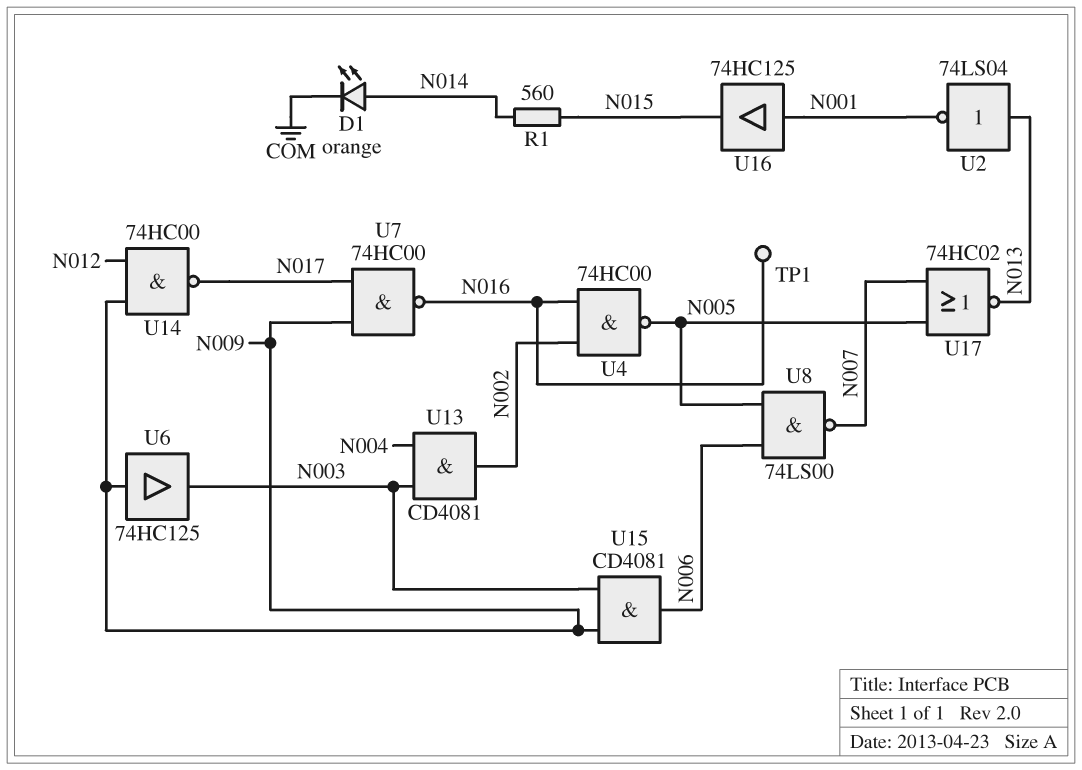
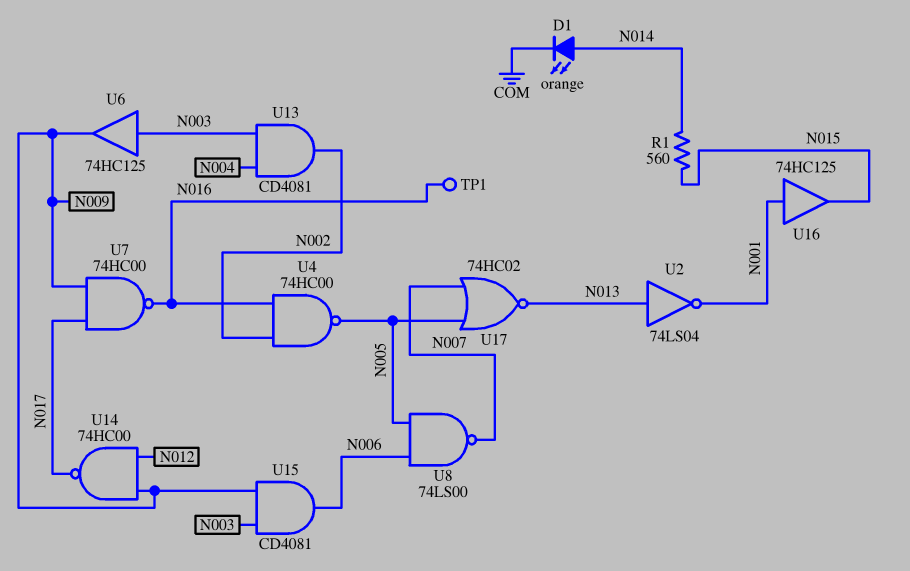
U6: buffer 74HC125 (in N009, out N003) -> buffer 74HC125 (in N003, out N009)

